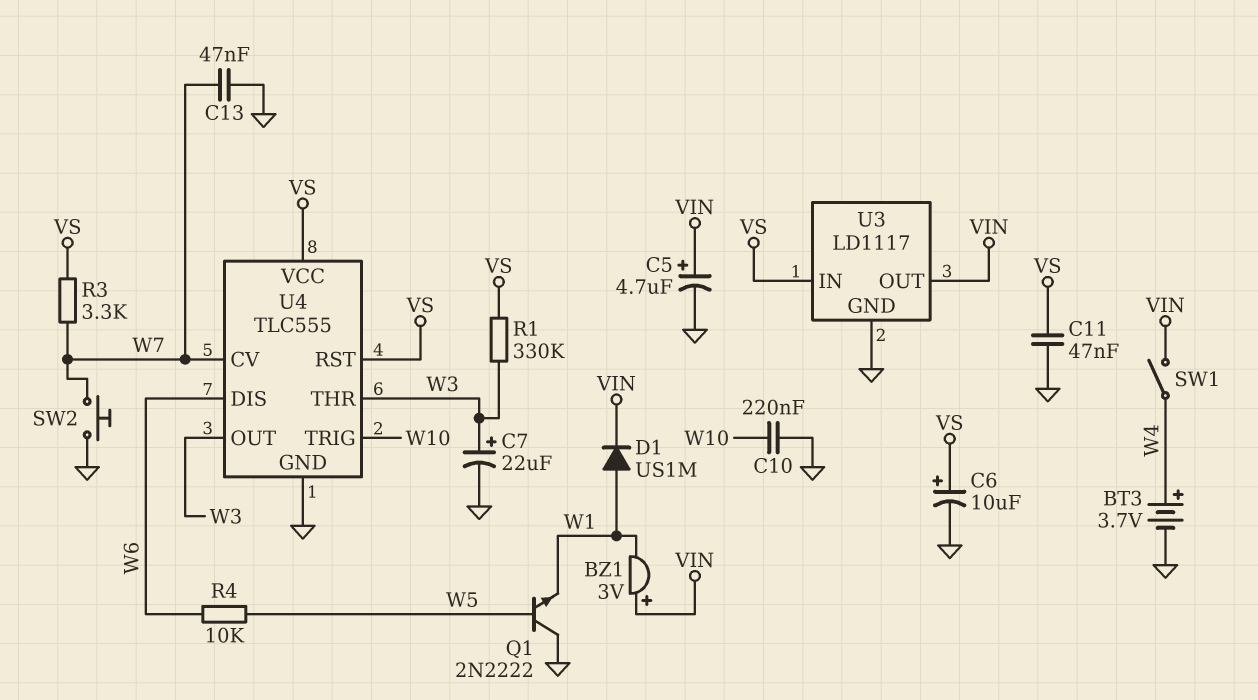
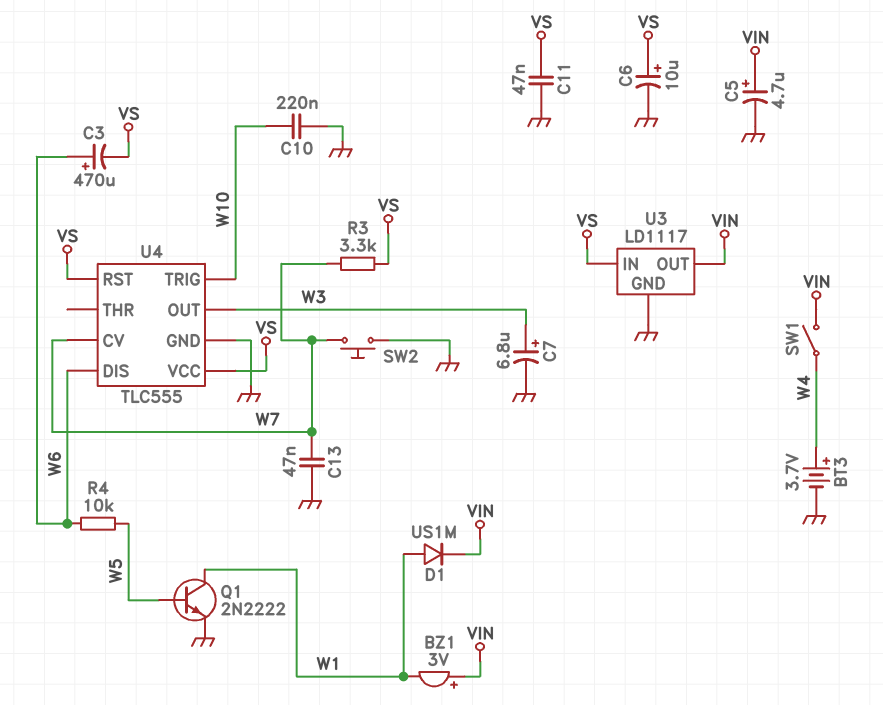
C3: none -> 470uF (plus W6, minus VS)
C7: 22uF (plus W3, minus GND) -> 6.8uF (plus W3, minus GND)
Q1: NPN 2N2222 (B W5, C GND, E W1) -> NPN 2N2222 (B W5, C W1, E GND)
R1: 330k (VS, W3) -> none
U4 pin THR: W3 -> none

